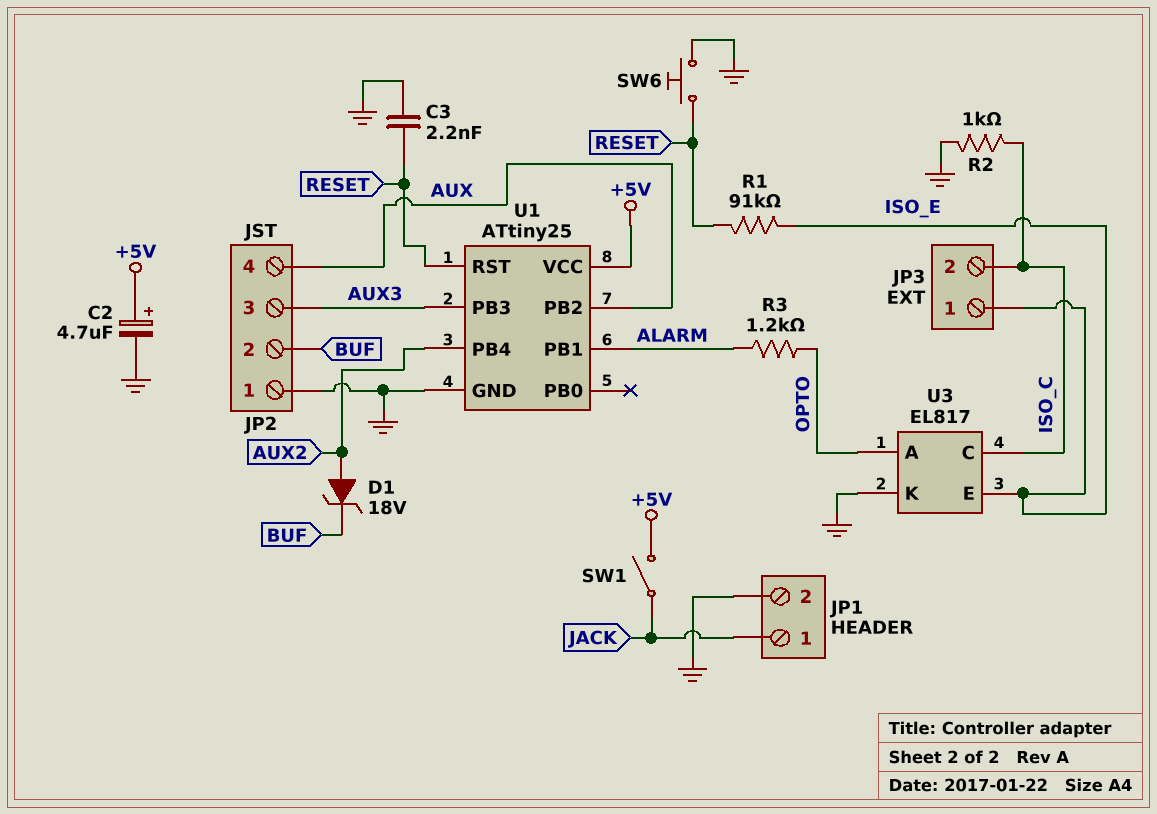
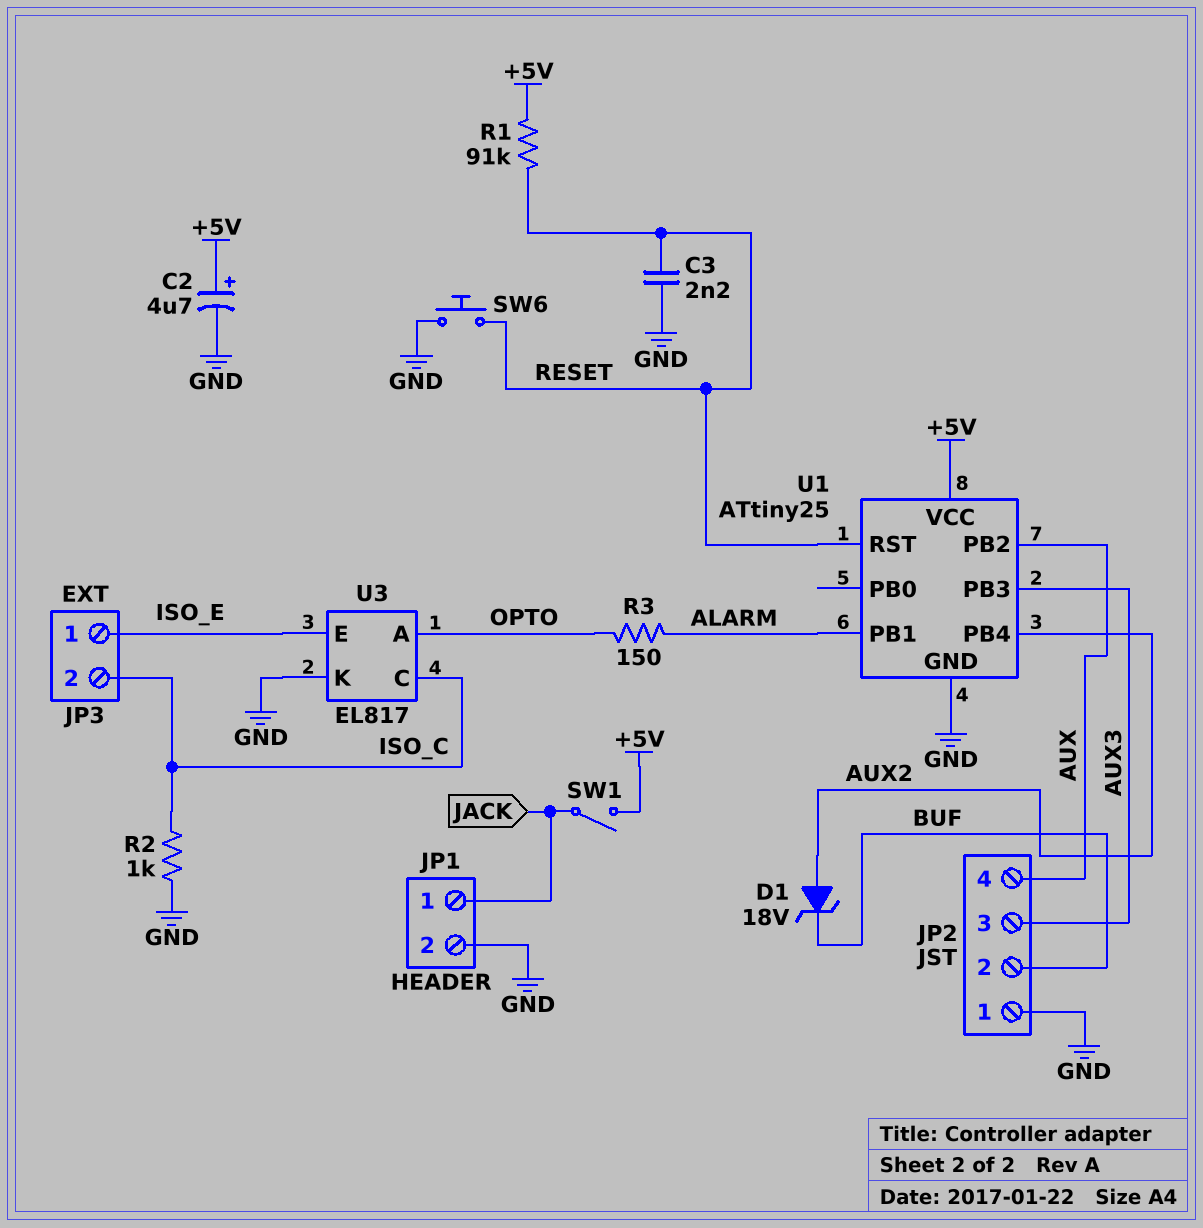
R1: 91k (ISO_E, RESET) -> 91k (+5V, RESET)
R3: 1.2k (ALARM, OPTO) -> 150 (ALARM, OPTO)

